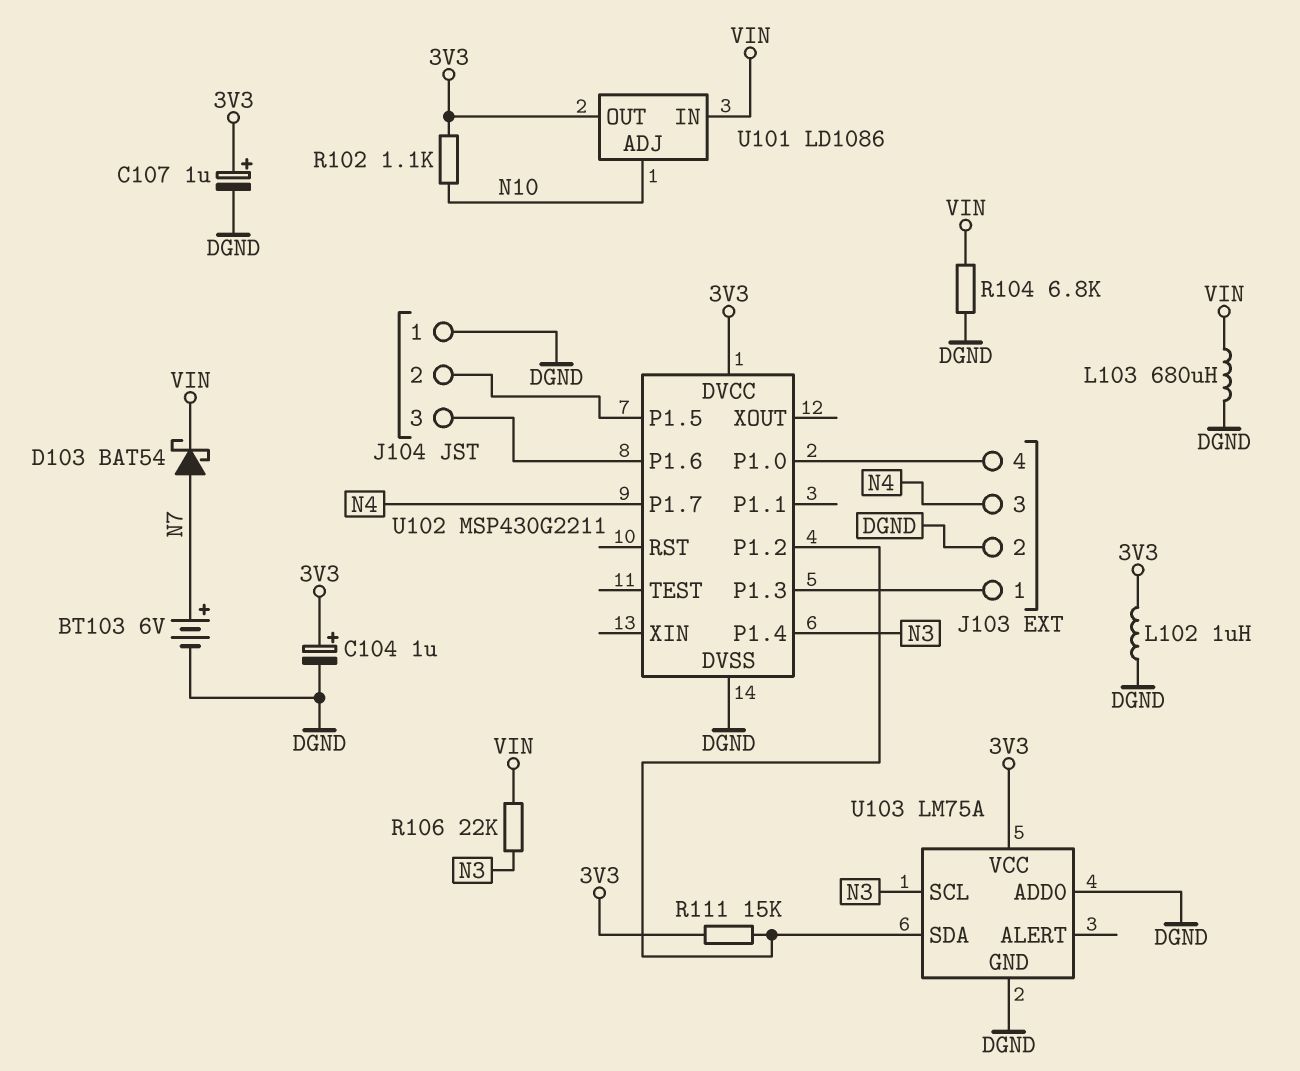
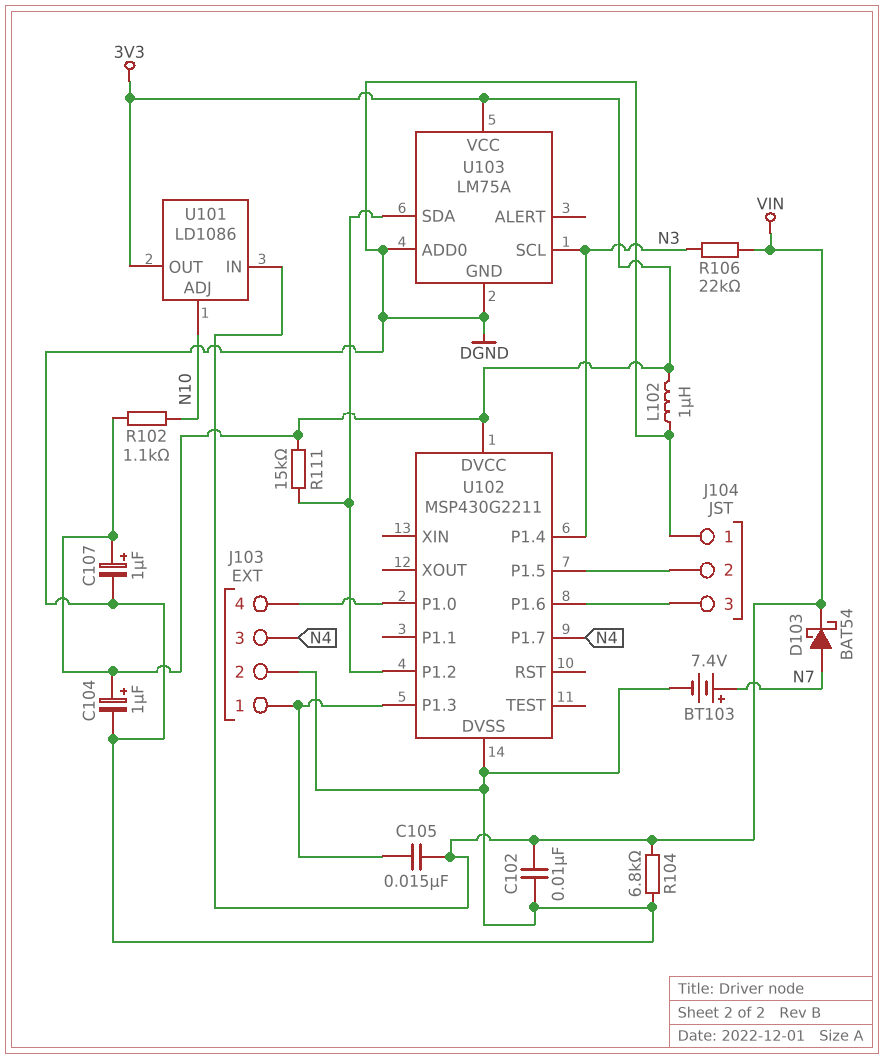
BT103: 6V (plus N7, minus DGND) -> 7.4V (plus N7, minus DGND)
C102: none -> 10nF (DGND, VIN)
C105: none -> 15nF (J103/1, VIN)
L103: 680uH (DGND, VIN) -> none

